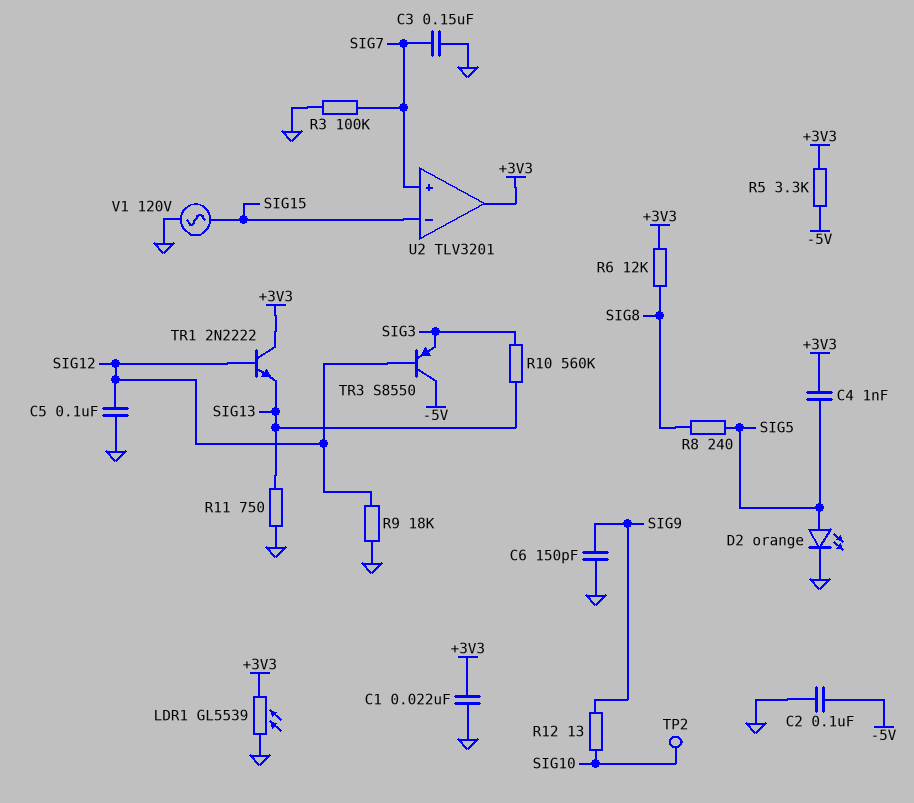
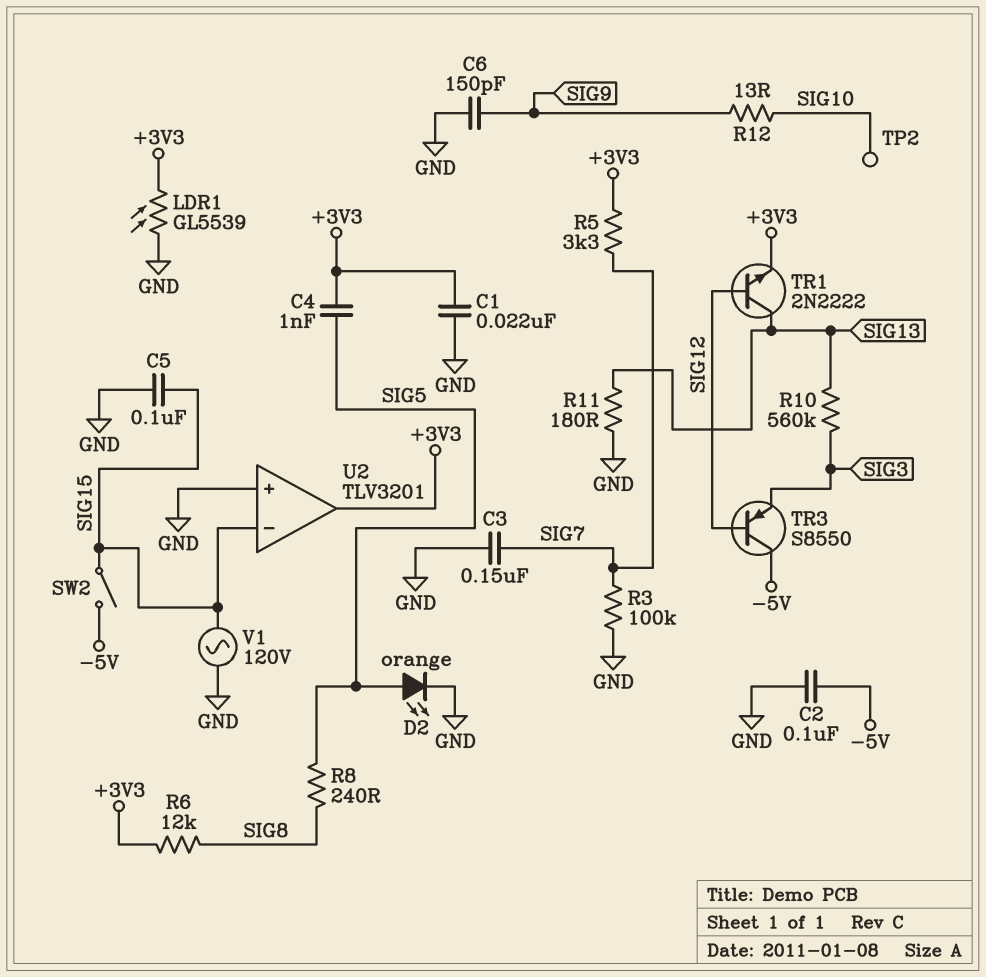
C5: 100nF (GND, SIG12) -> 100nF (GND, SIG15)
R5: 3.3k (+3V3, -5V) -> 3.3k (+3V3, SIG7)
R9: 18k (GND, SIG12) -> none
R11: 750 (GND, SIG13) -> 180 (GND, SIG13)
SW2: none -> switch (-5V, SIG15)
TR1: NPN 2N2222 (B SIG12, C +3V3, E SIG13) -> NPN 2N2222 (B SIG12, C SIG13, E +3V3)
U2 pin in+: SIG7 -> GND

